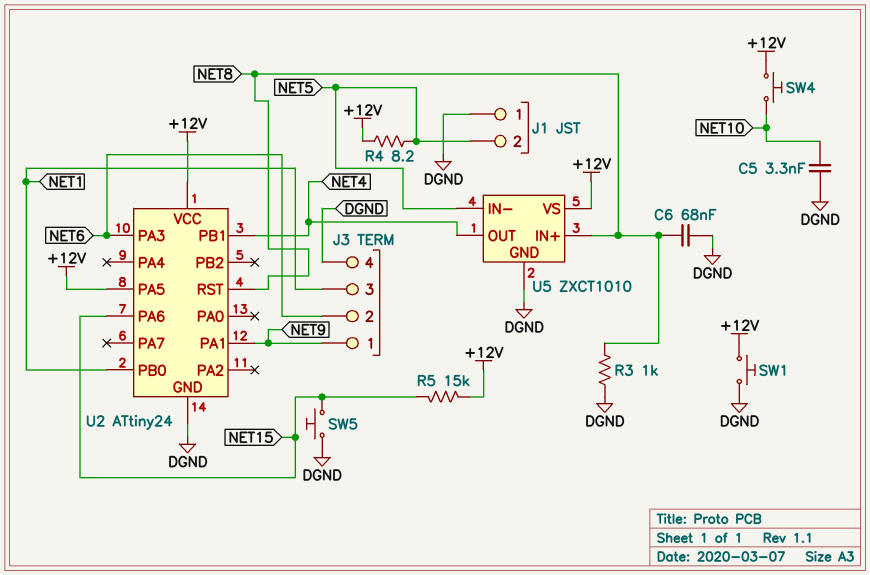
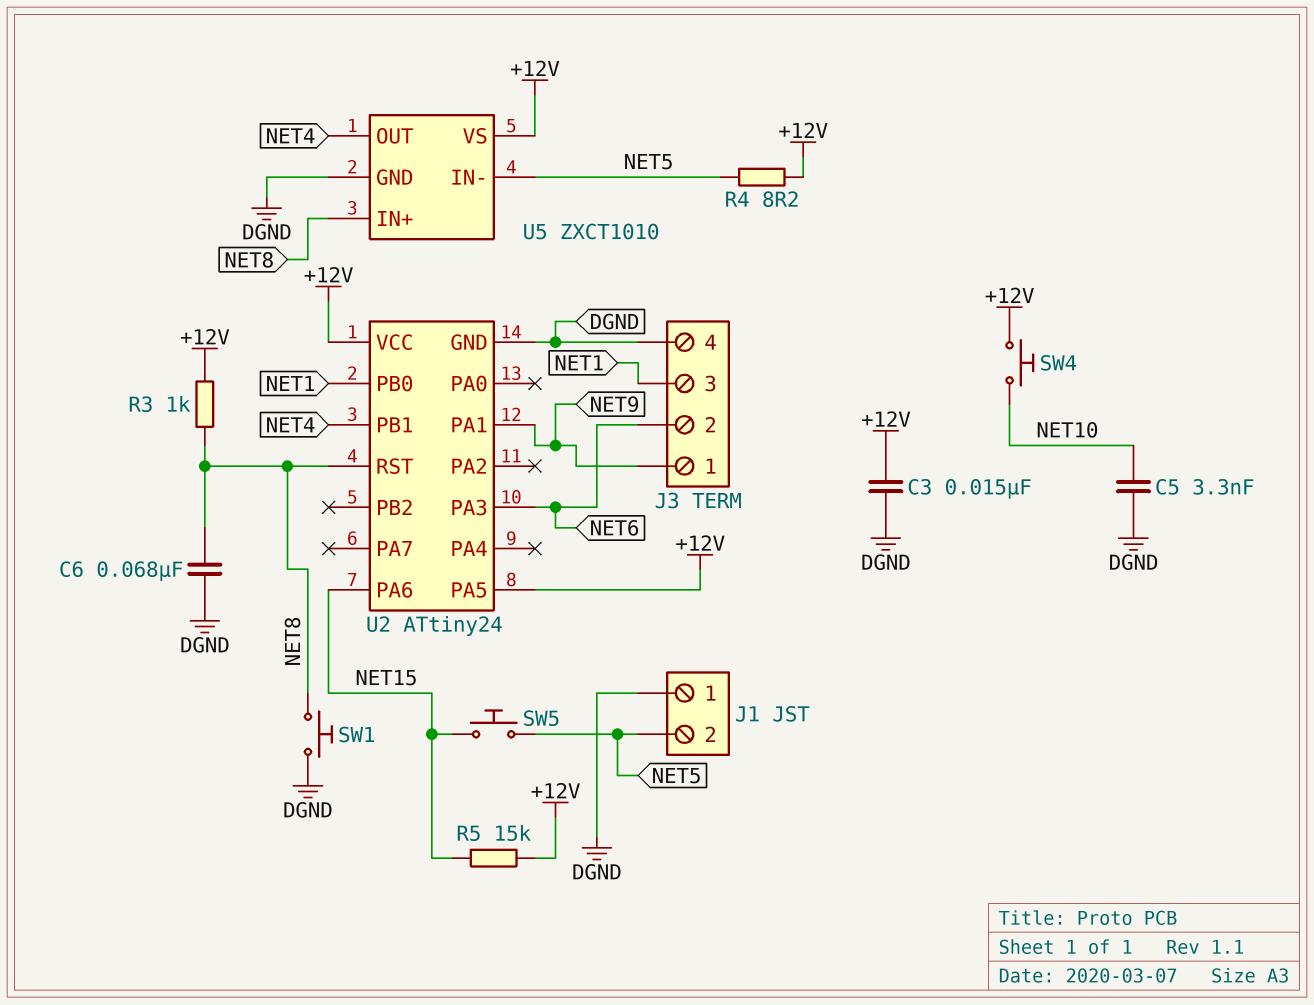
C3: none -> 15nF (+12V, DGND)
R3: 1k (DGND, NET8) -> 1k (+12V, NET8)
SW1: button (+12V, DGND) -> button (DGND, NET8)
SW5: button (DGND, NET15) -> button (NET5, NET15)

